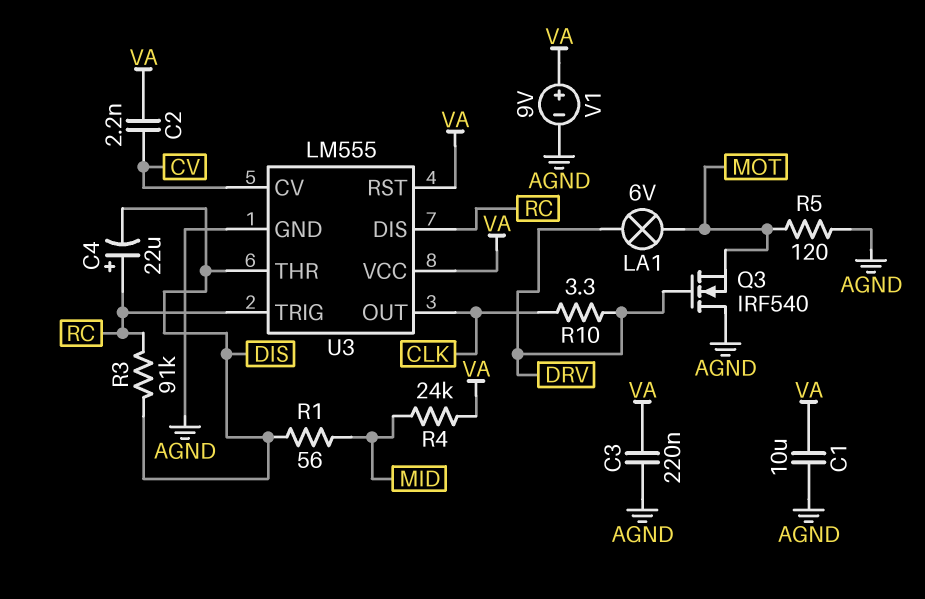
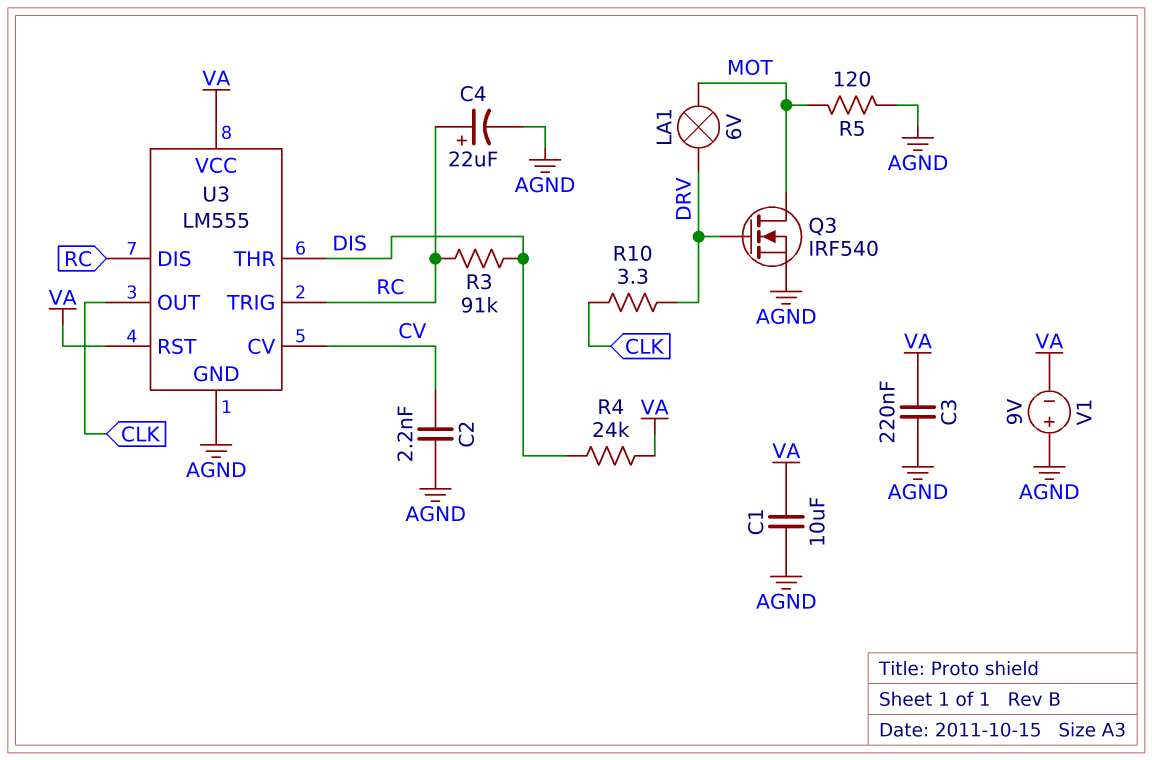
C2: 2.2nF (CV, VA) -> 2.2nF (AGND, CV)
C4: 22uF (plus RC, minus DIS) -> 22uF (plus RC, minus AGND)
Q3: NMOS IRF540 (G DRV, D AGND, S MOT) -> NMOS IRF540 (G DRV, D MOT, S AGND)
R1: 56 (DIS, MID) -> none
R4: 24k (MID, VA) -> 24k (DIS, VA)
V1: 9V (plus VA, minus AGND) -> 9V (plus AGND, minus VA)

